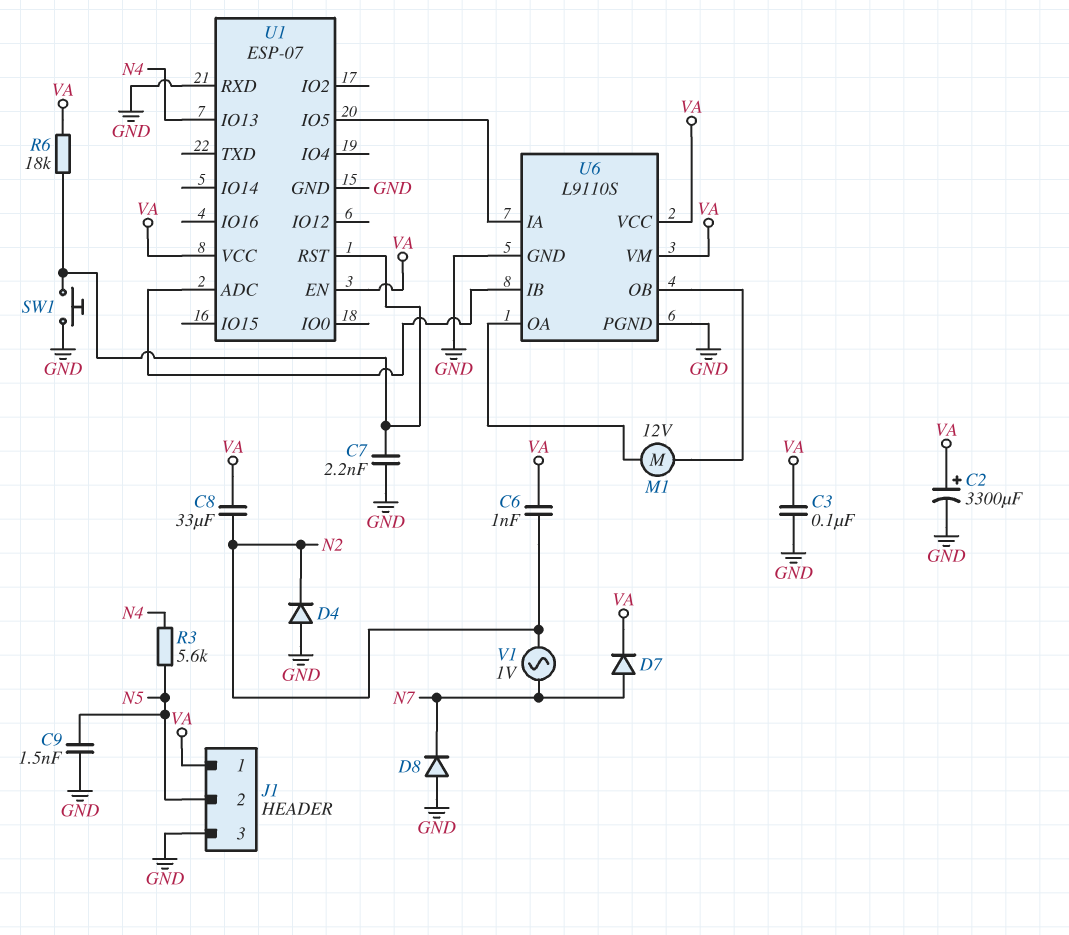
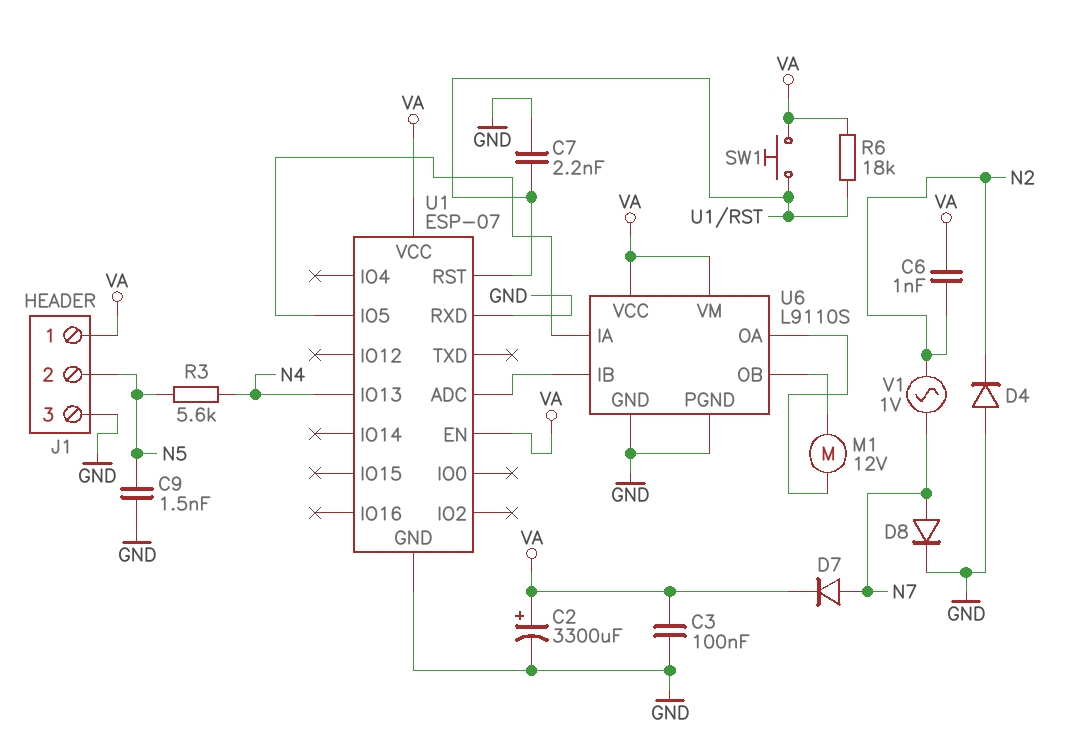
C8: 33uF (N2, VA) -> none
D8: diode (A GND, K N7) -> diode (A N7, K GND)
SW1: button (GND, U1/RST) -> button (U1/RST, VA)

